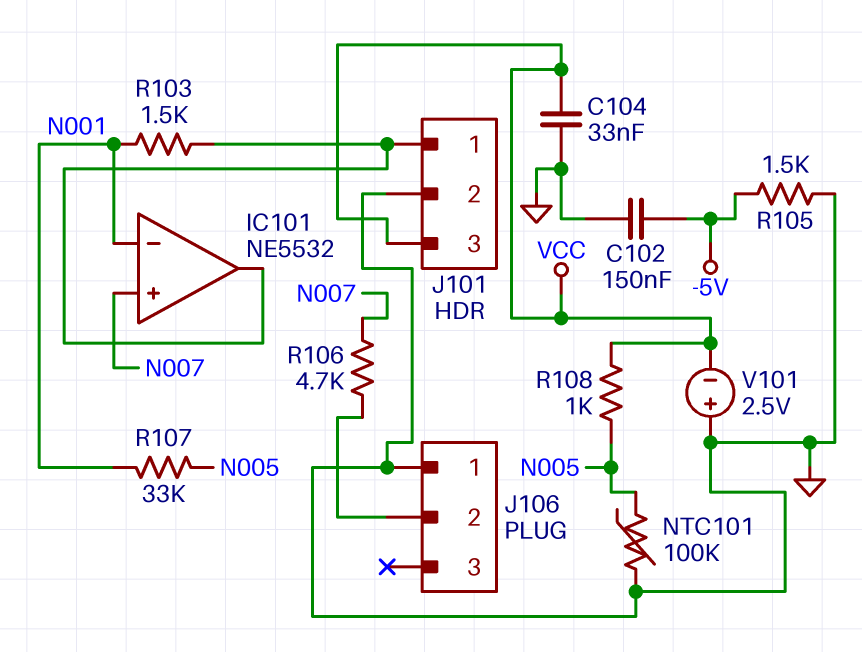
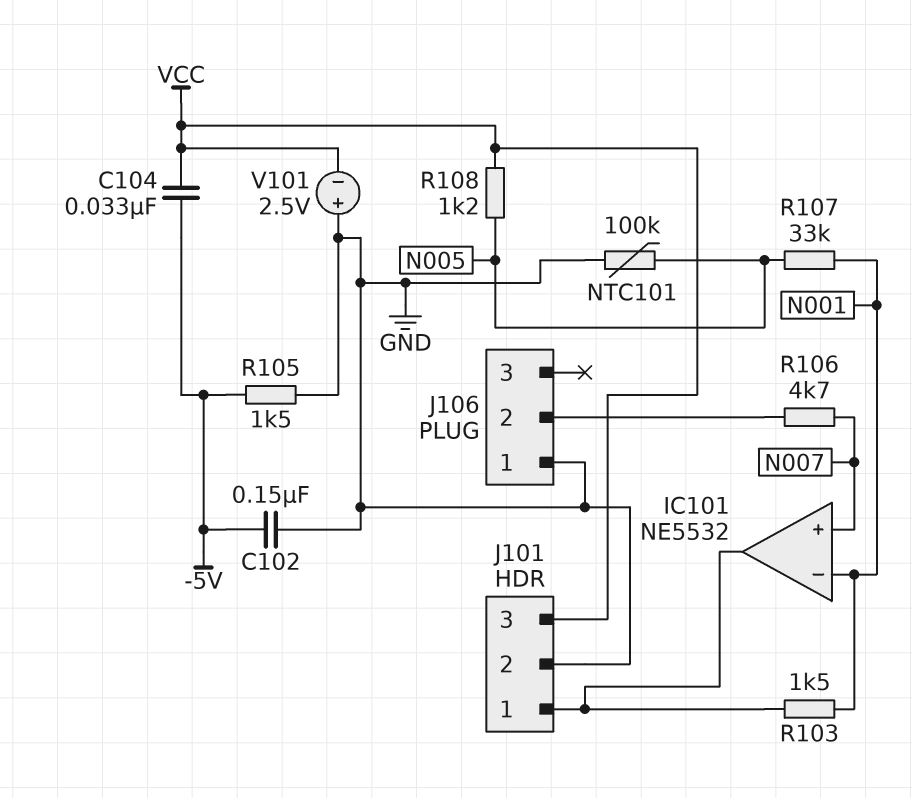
C104: 33nF (GND, VCC) -> 33nF (-5V, VCC)
R108: 1k (N005, VCC) -> 1.2k (N005, VCC)

